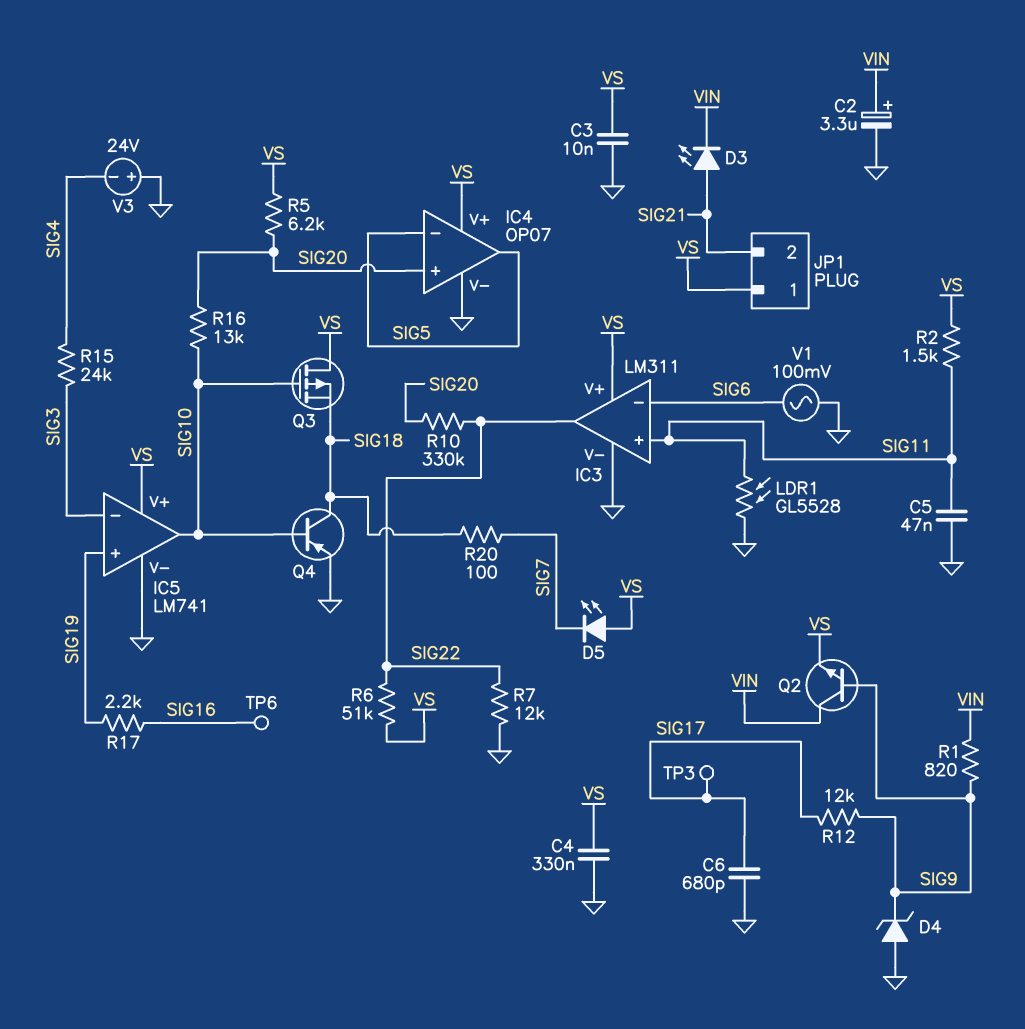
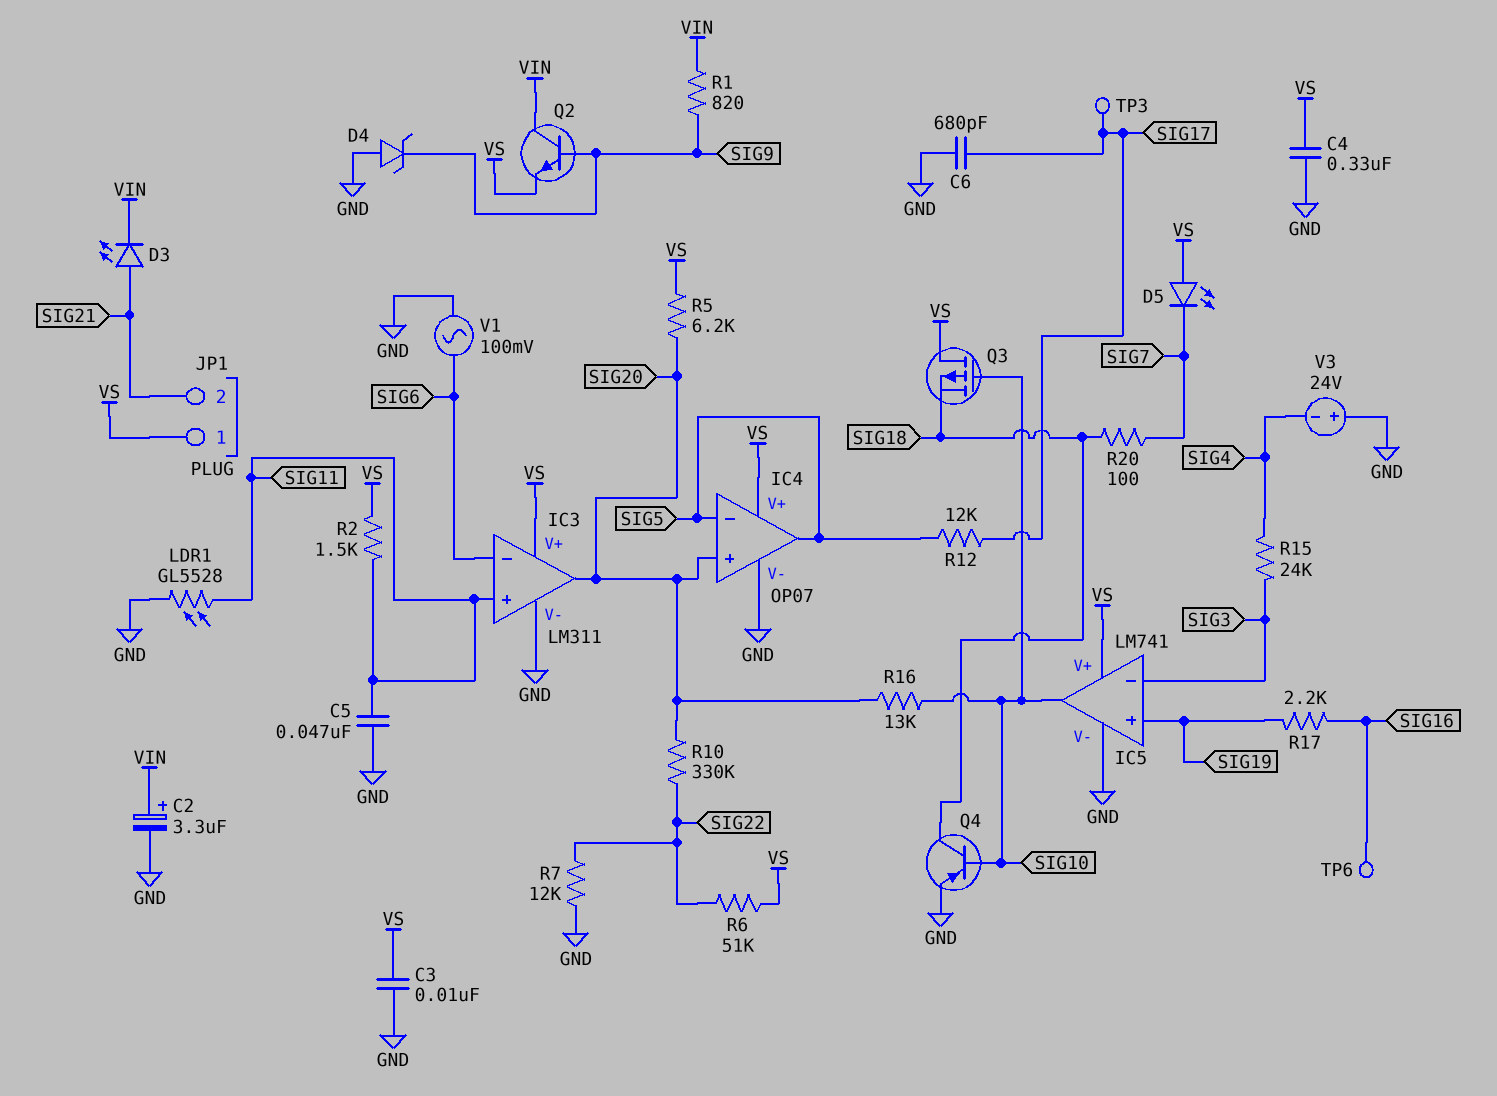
IC3 pin out: SIG22 -> SIG20
R12: 12k (SIG9, SIG17) -> 12k (SIG5, SIG17)

